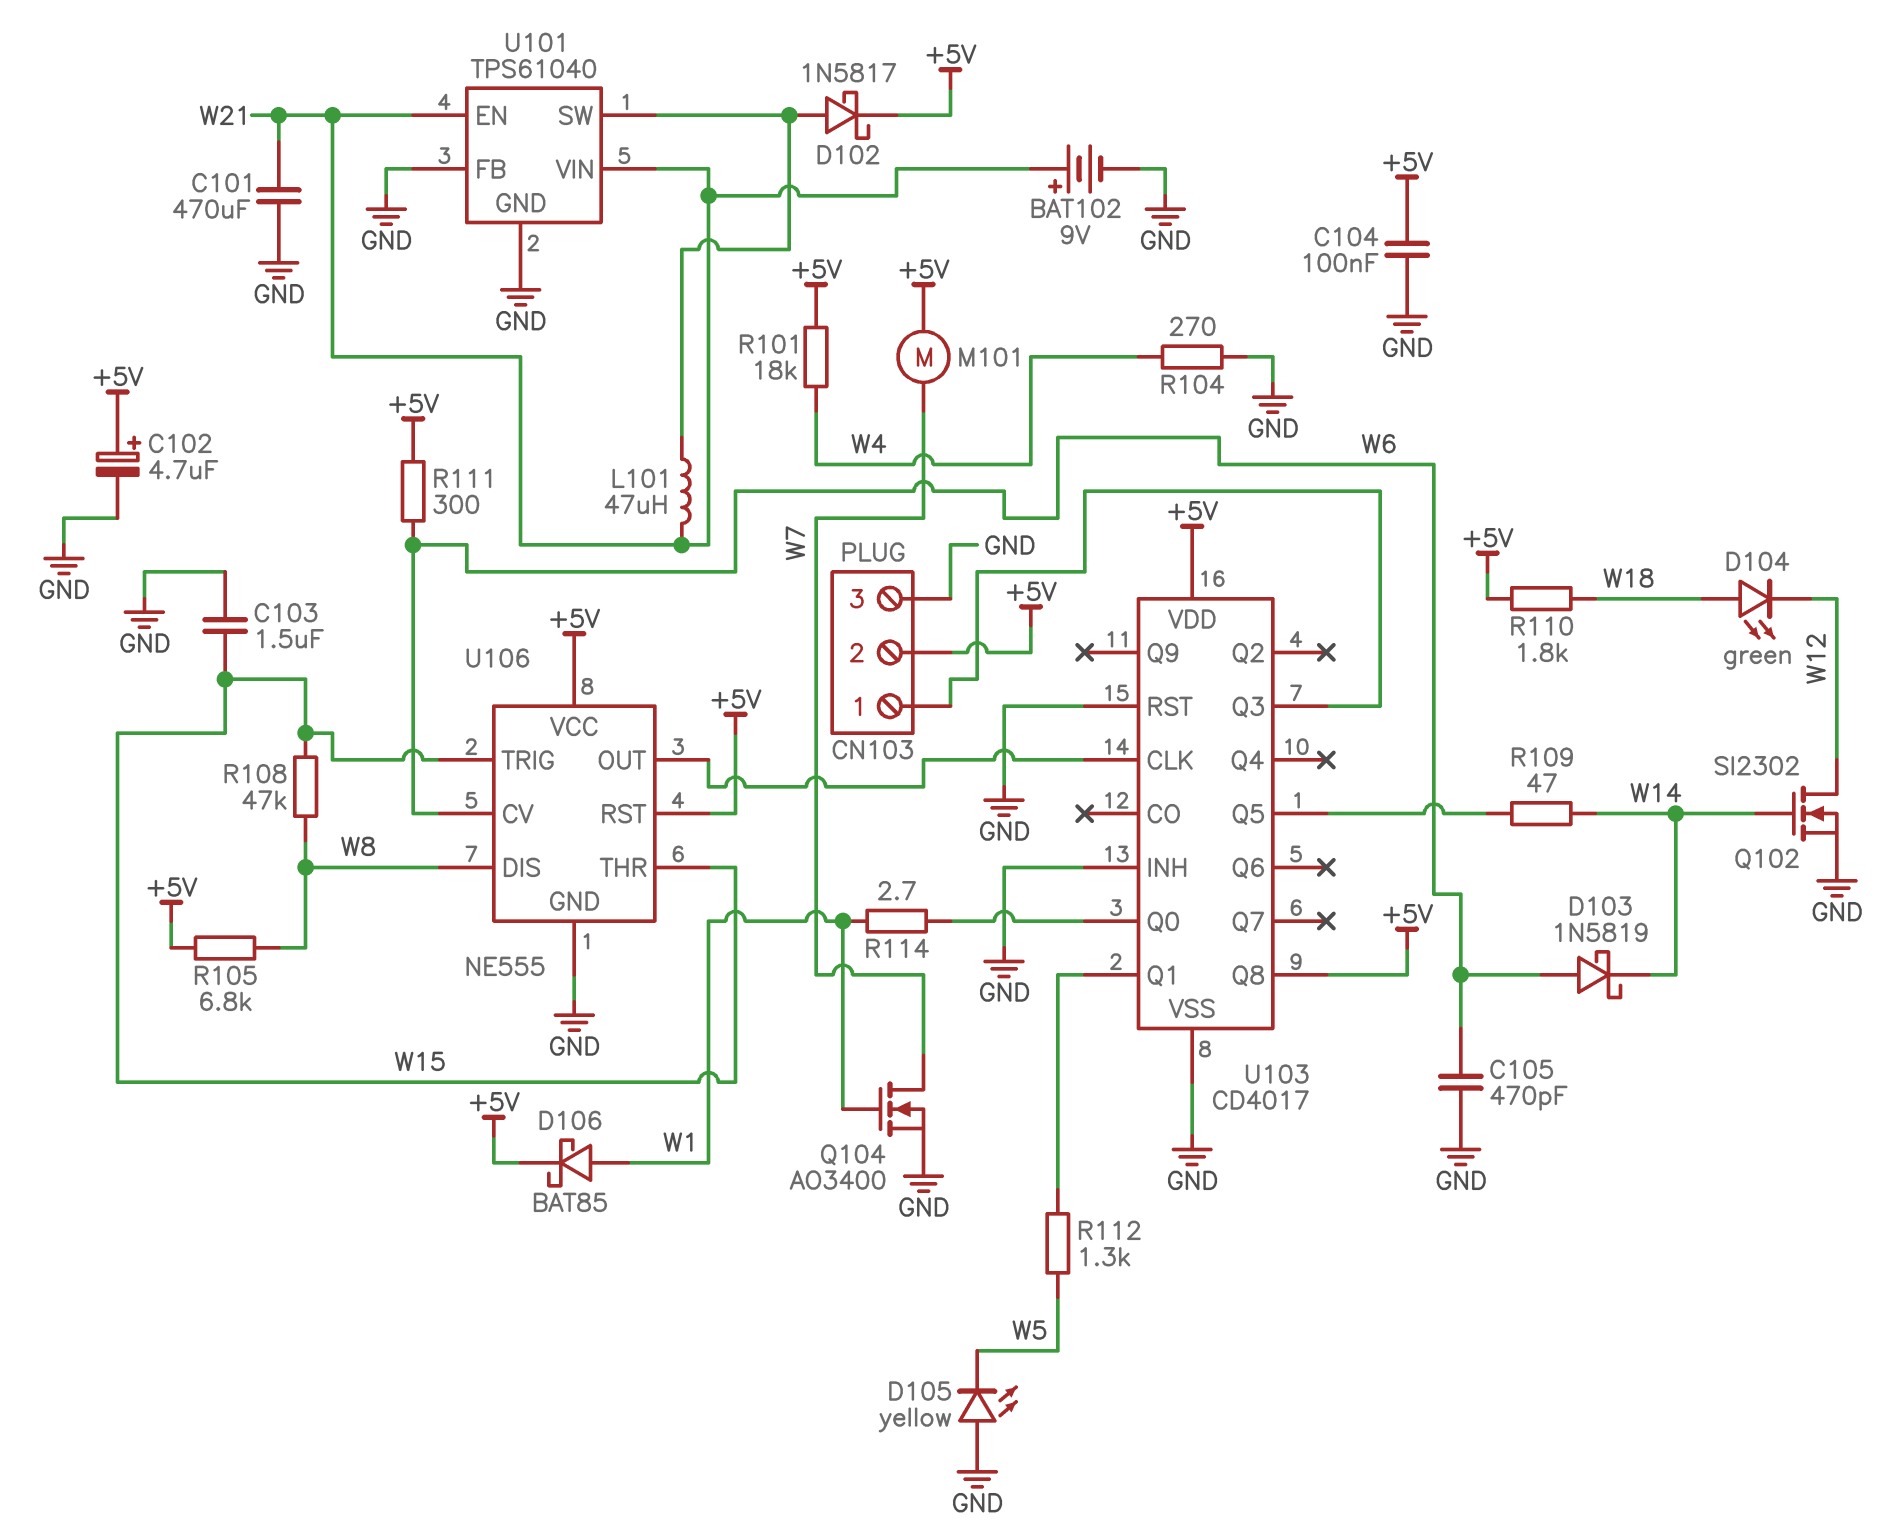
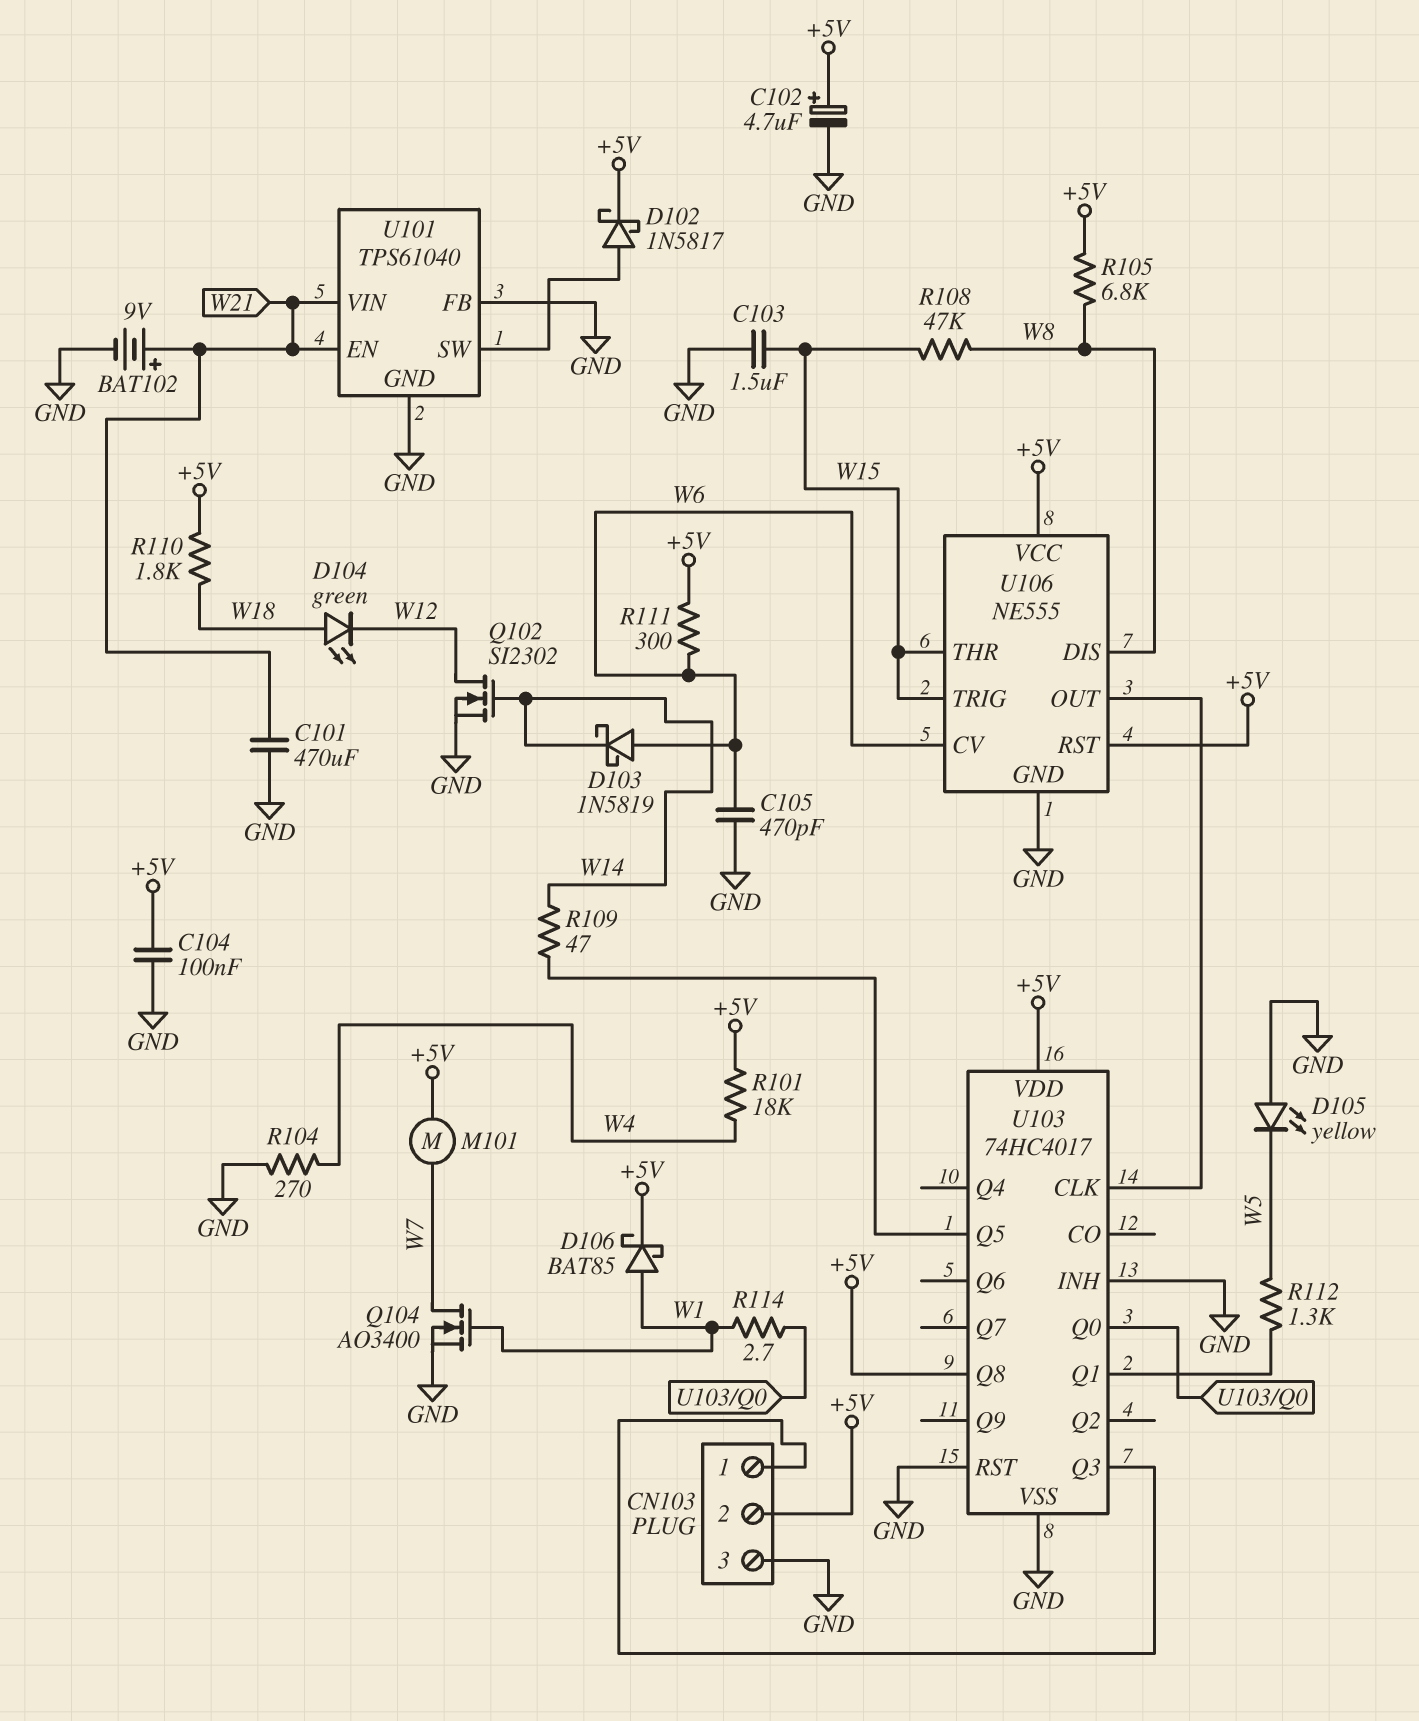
L101: 47uH (U101/SW, W21) -> none
U103: CD4017 -> 74HC4017

